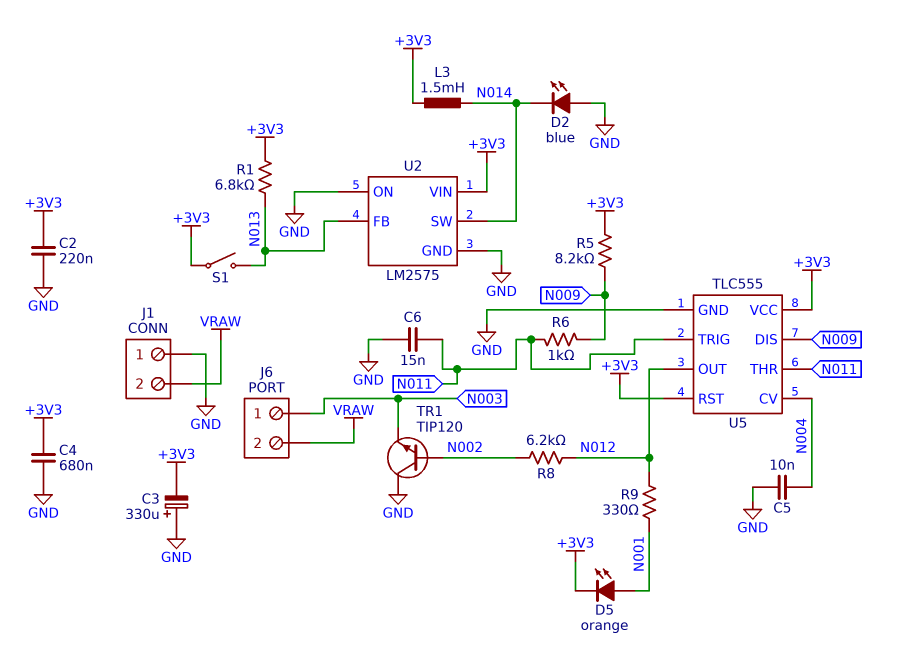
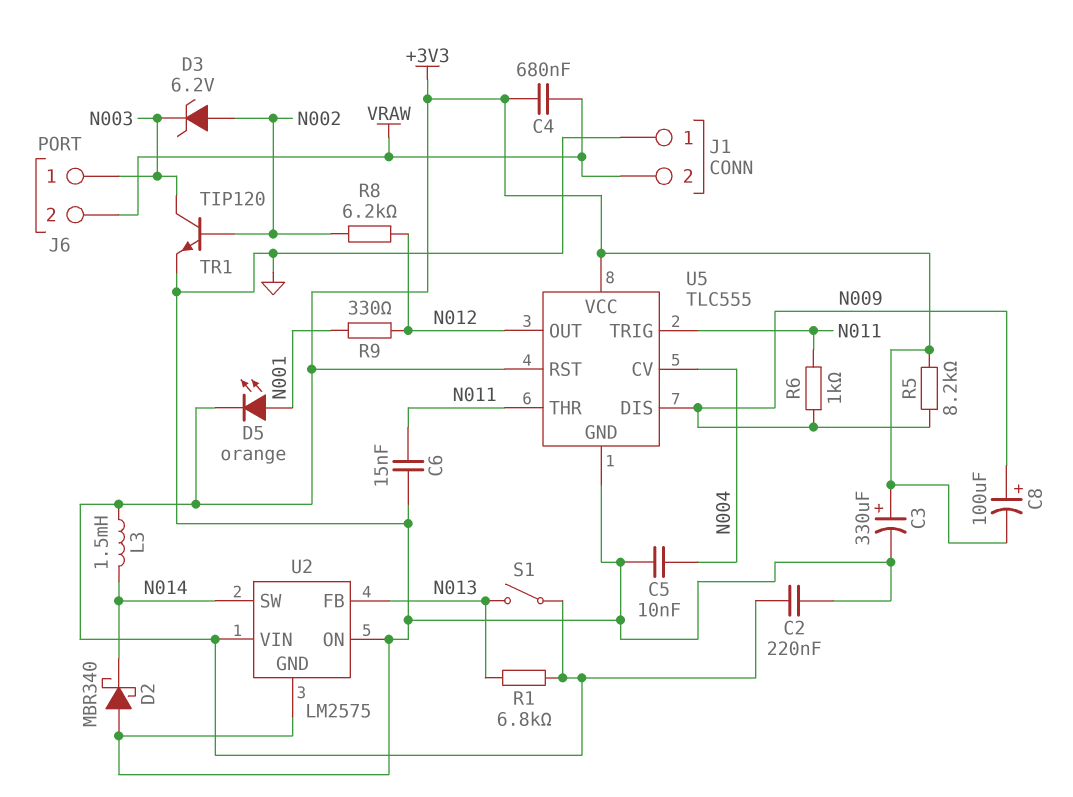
C3: 330uF (plus GND, minus +3V3) -> 330uF (plus +3V3, minus GND)
C4: 680nF (+3V3, GND) -> 680nF (+3V3, VRAW)
C8: none -> 100uF (plus N009, minus +3V3)
D2: LED blue (A GND, K N014) -> schottky MBR340 (A GND, K N014)
D3: none -> zener 6.2V (A N002, K N003)
TR1: NPN TIP120 (B N002, C GND, E N003) -> NPN TIP120 (B N002, C N003, E GND)

